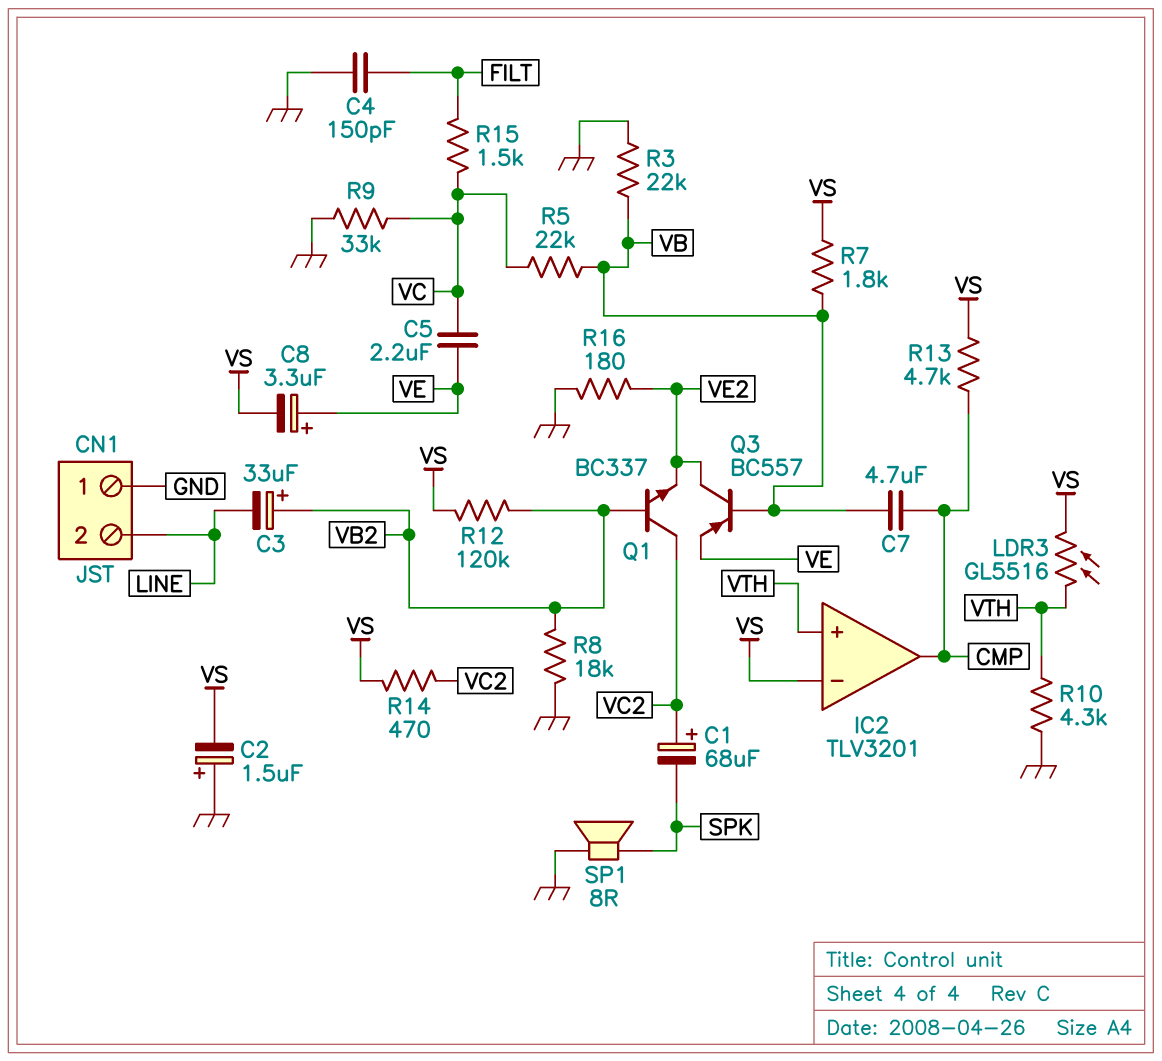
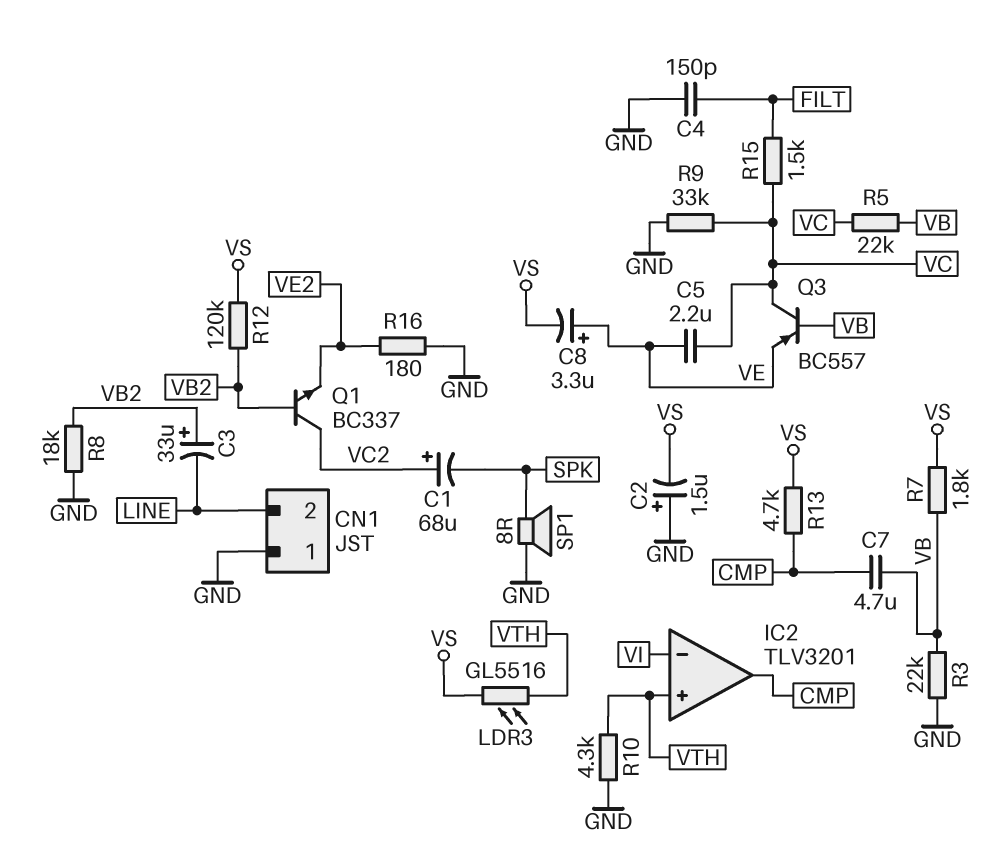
IC2 pin in-: VS -> VI
Q3: PNP BC557 (B VB, C VE2, E VE) -> PNP BC557 (B VB, C VC, E VE)
R14: 470 (VC2, VS) -> none

